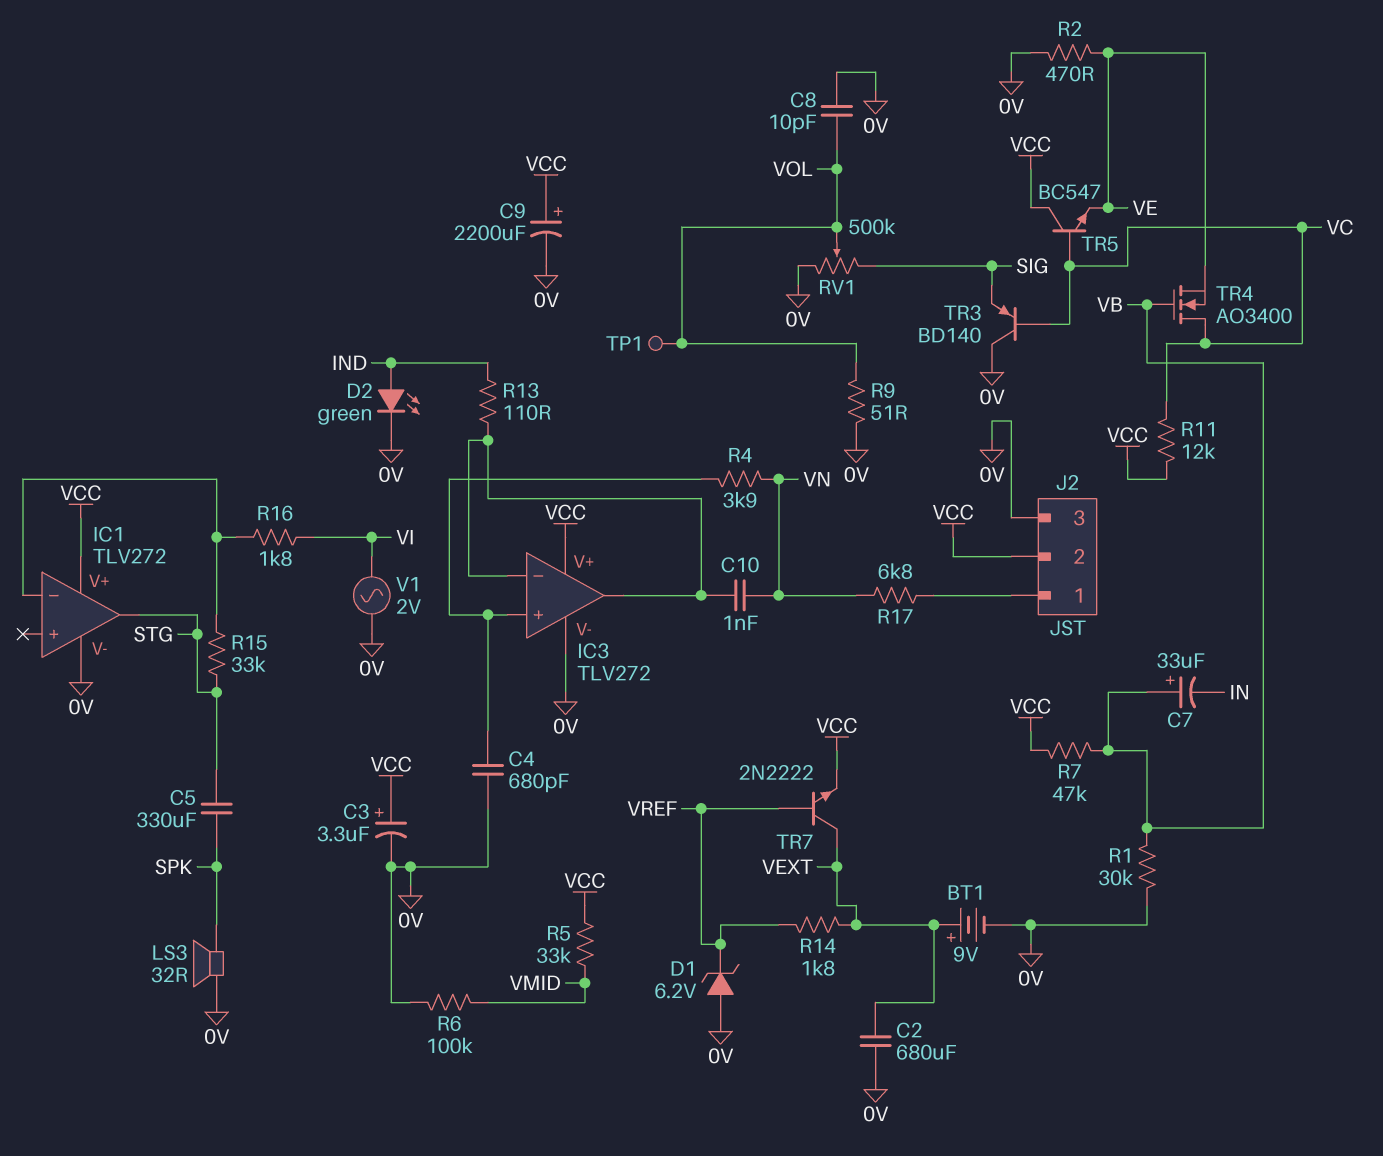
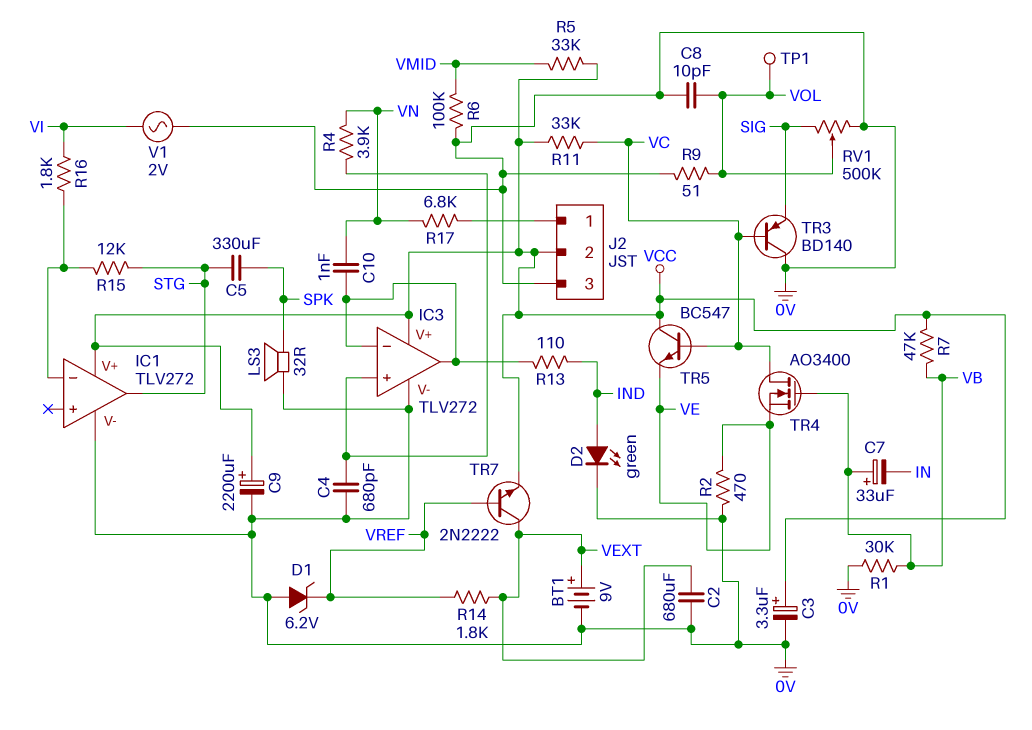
R11: 12k (VC, VCC) -> 33k (VC, VCC)
R15: 33k (IC1/in-, STG) -> 12k (IC1/in-, STG)

